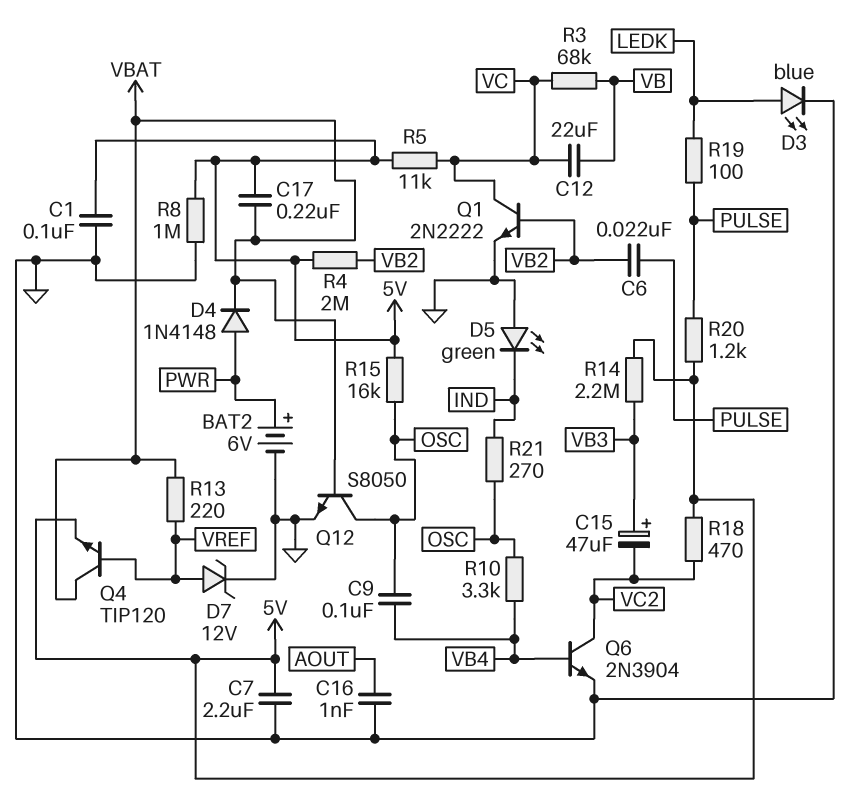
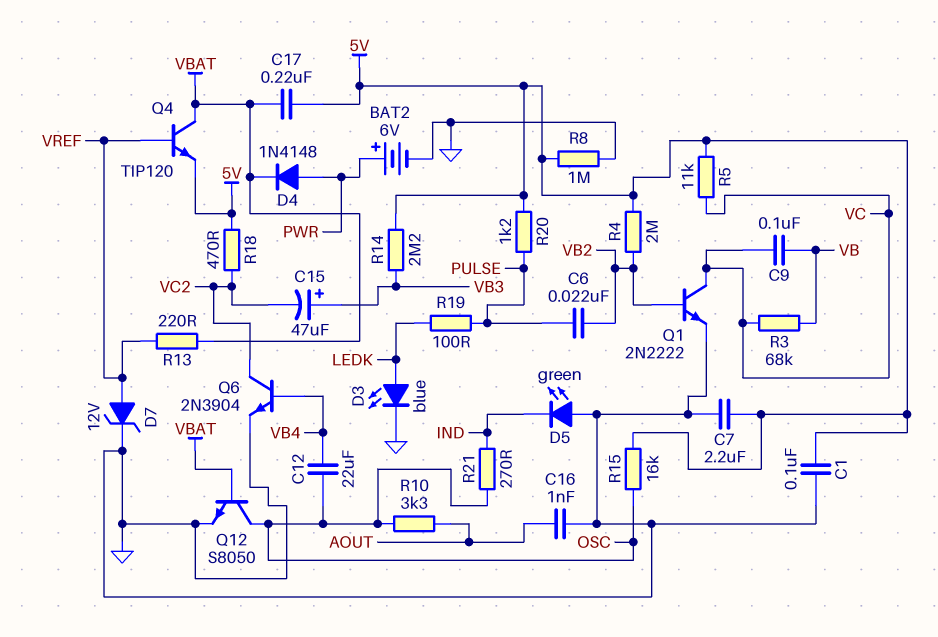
C9: 100nF (OSC, VB4) -> 100nF (VB, VC)
C12: 22uF (VB, VC) -> 22uF (OSC, VB4)
R10: 3.3k (OSC, VB4) -> 3.3k (AOUT, OSC)

